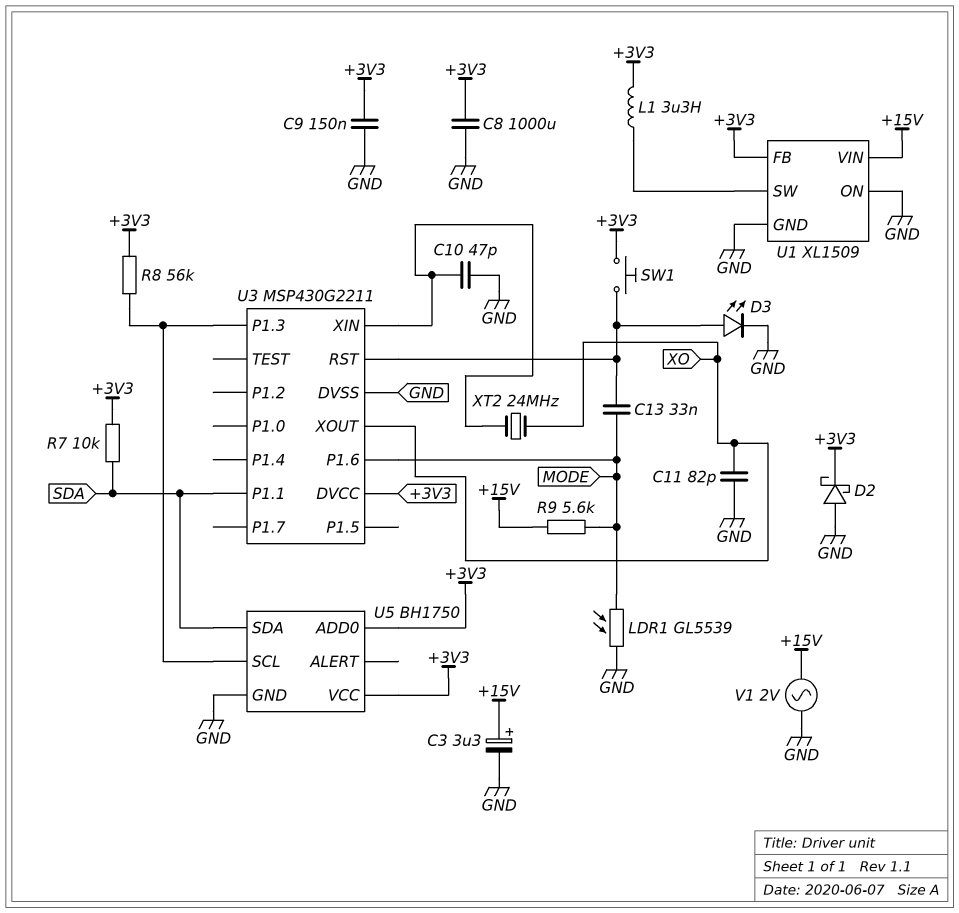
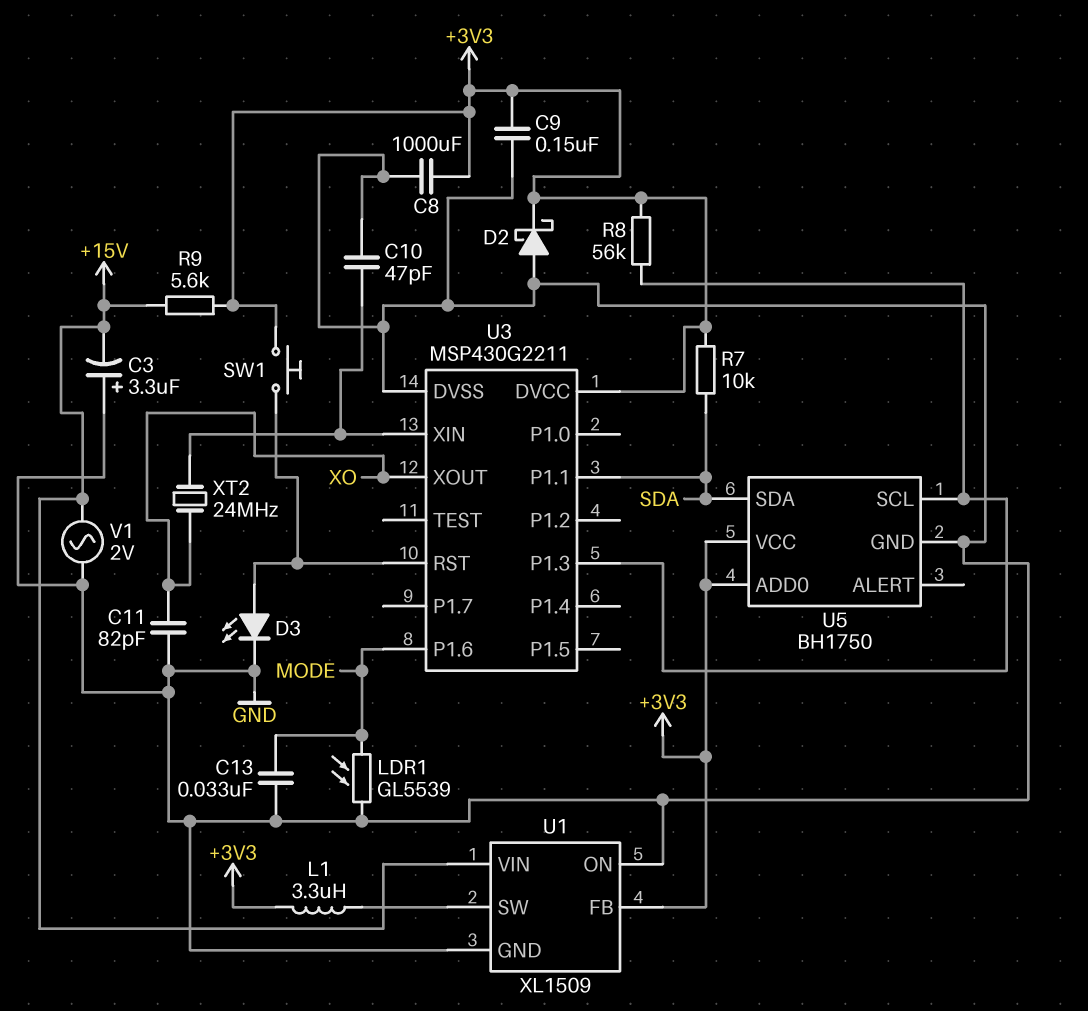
C3: 3.3uF (plus +15V, minus GND) -> 3.3uF (plus GND, minus +15V)
C13: 33nF (MODE, U3/RST) -> 33nF (GND, MODE)
R9: 5.6k (+15V, MODE) -> 5.6k (+3V3, +15V)

